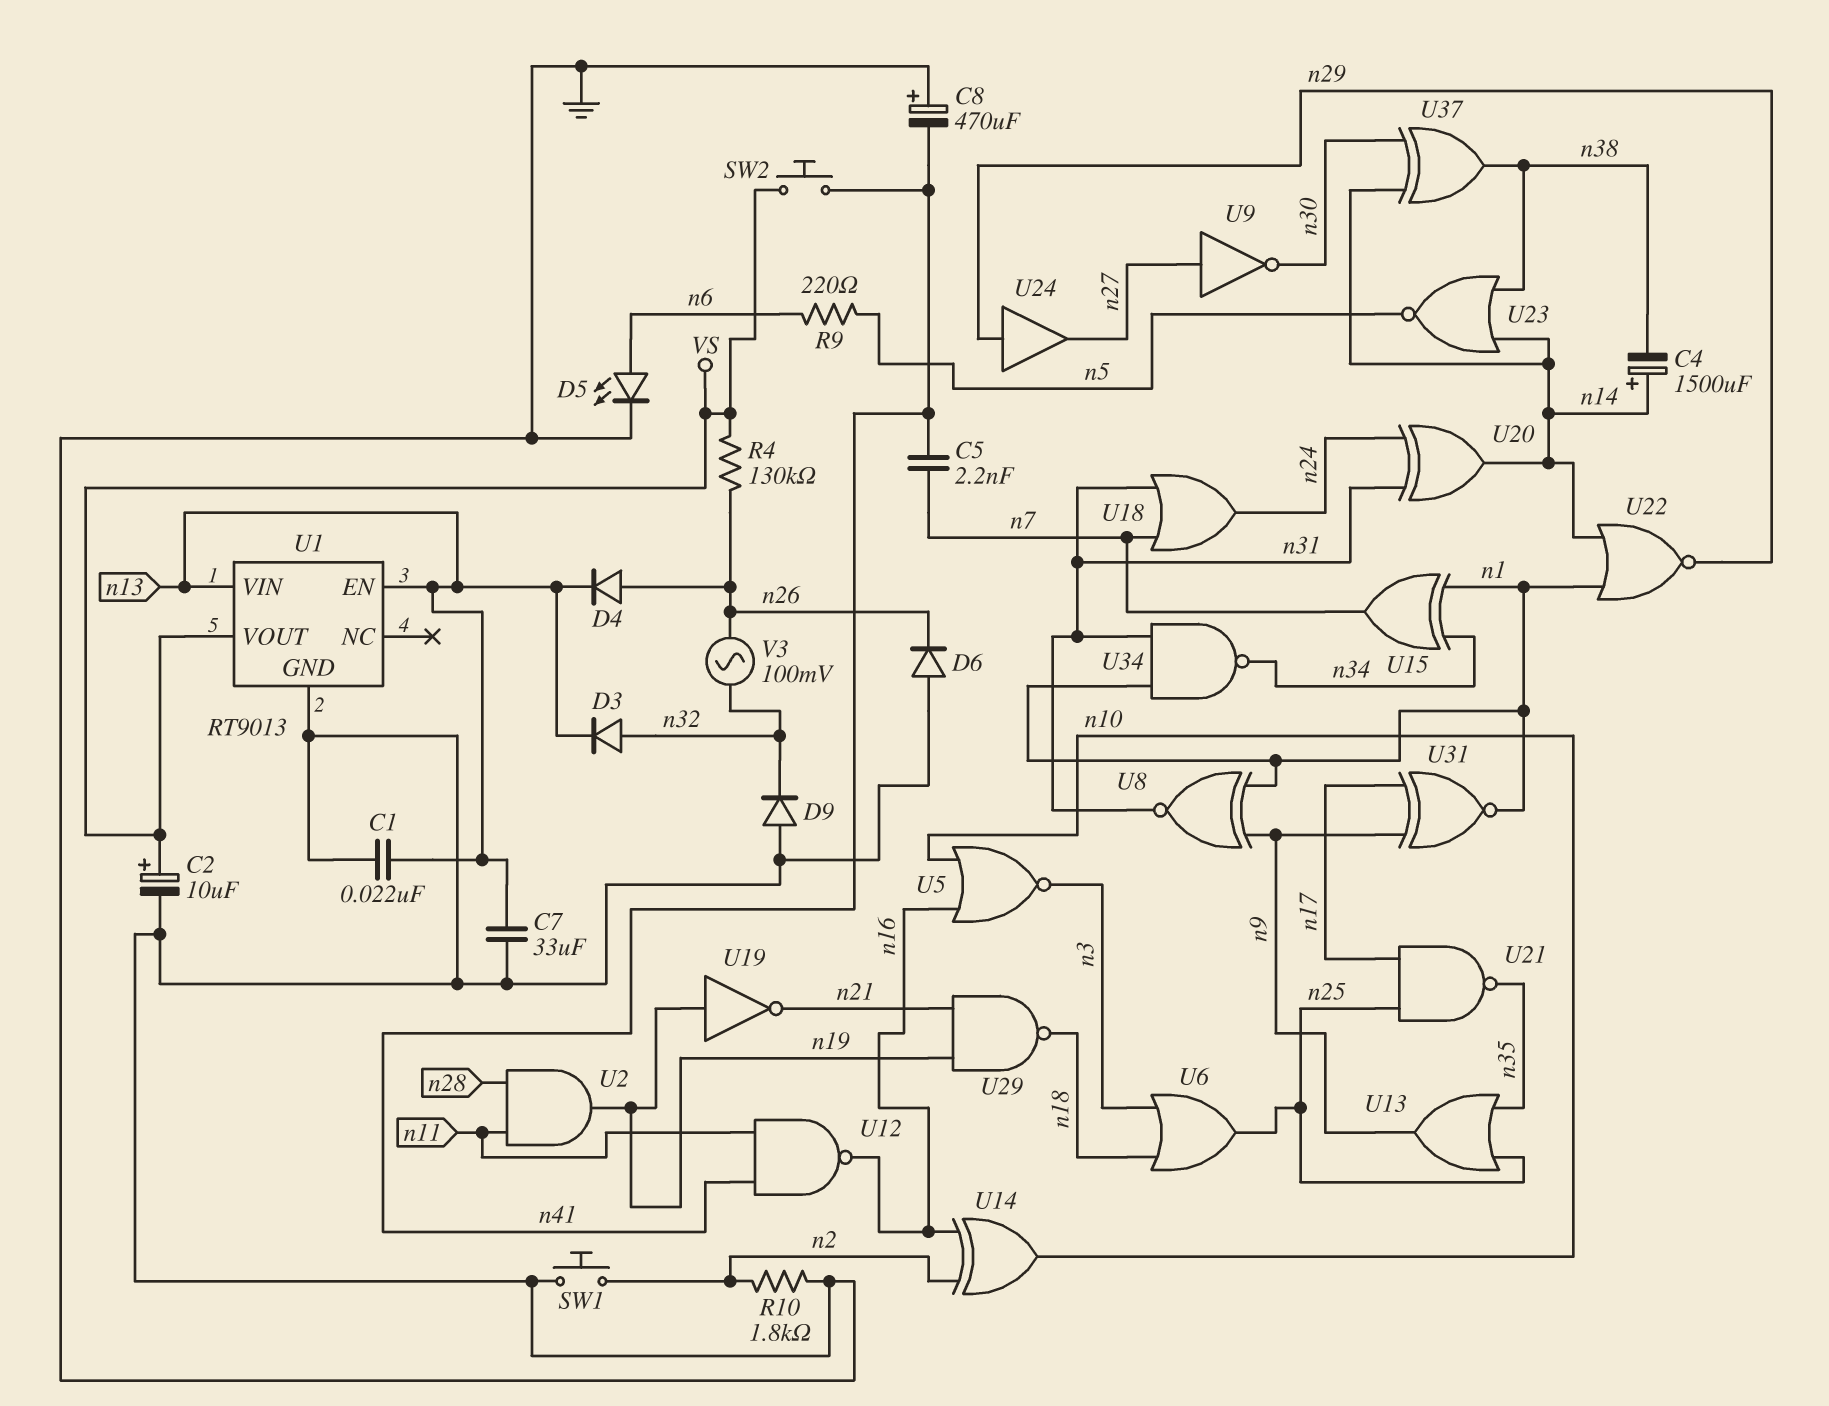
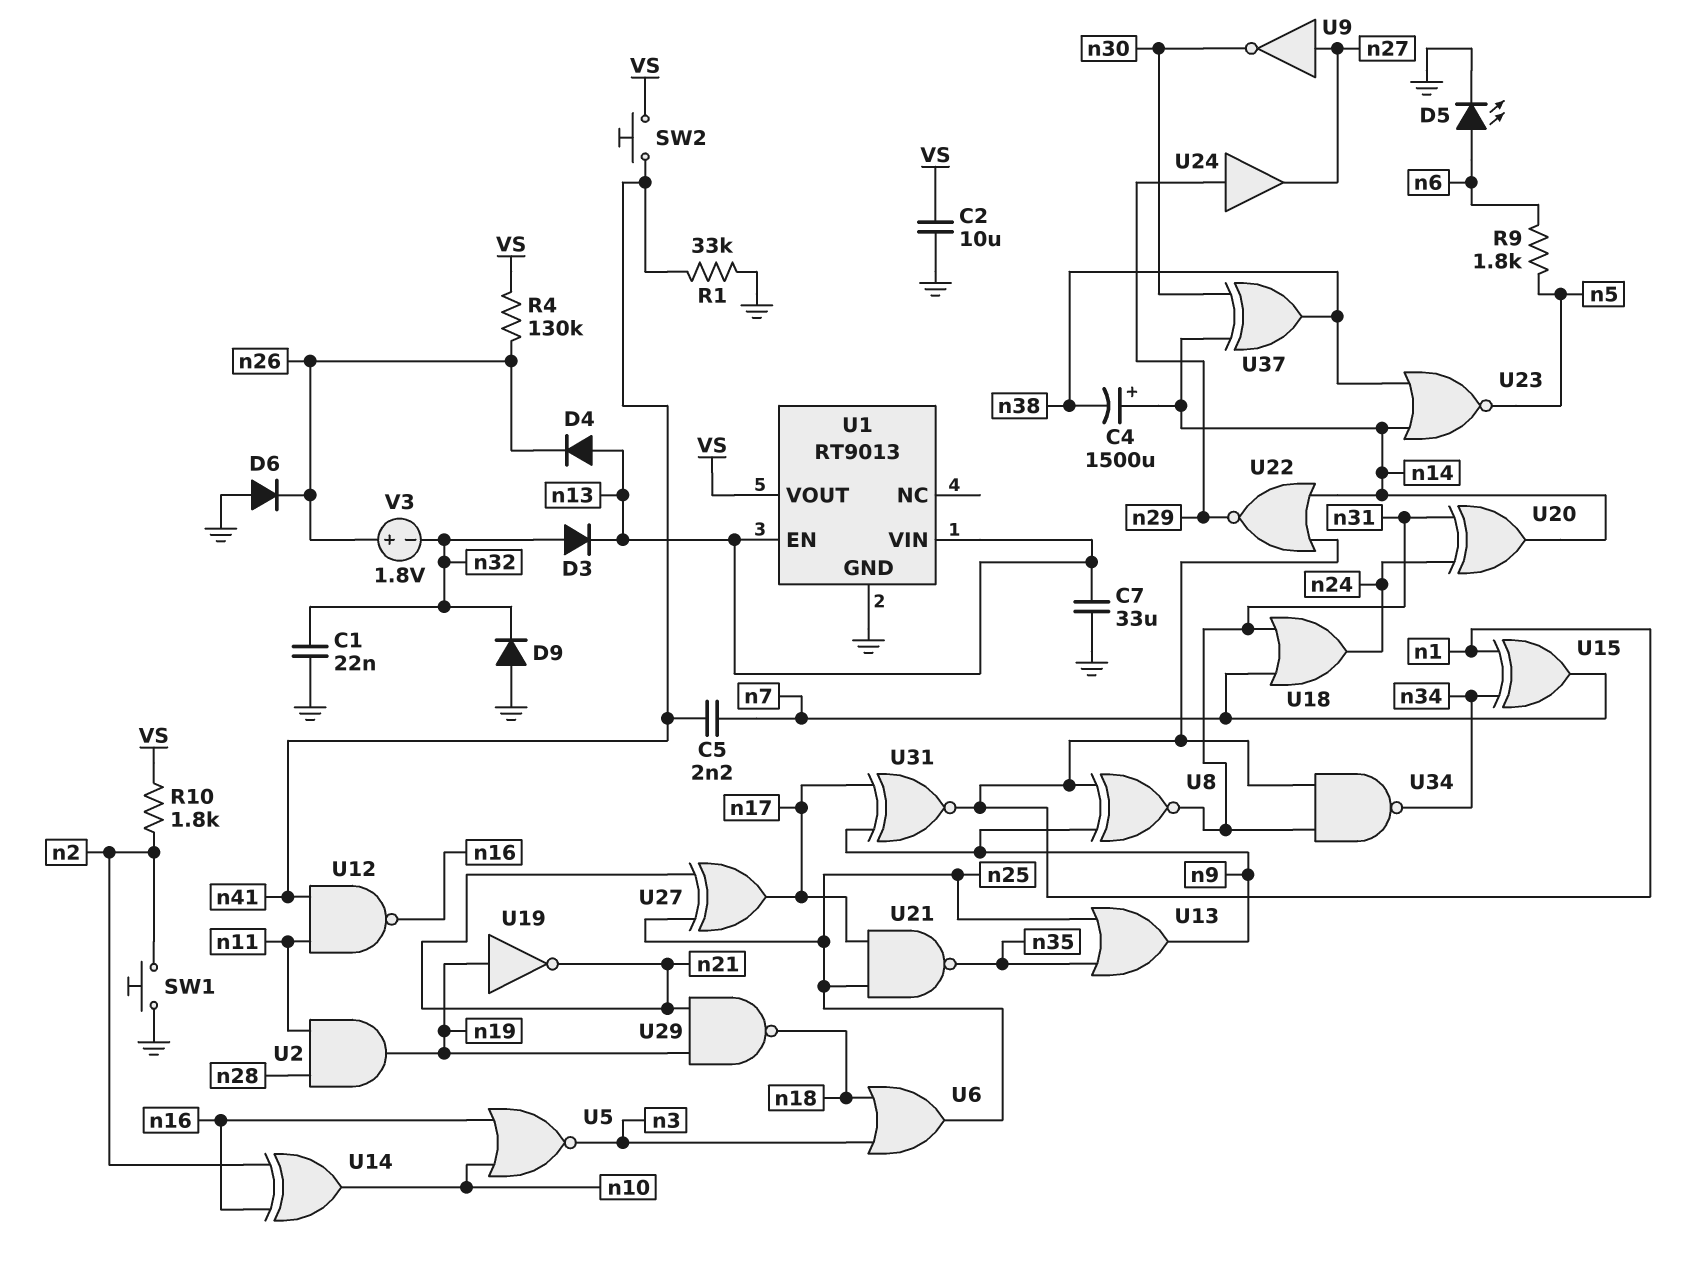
C1: 22nF (GND, n13) -> 22nF (GND, n32)
C2: 10uF (plus VS, minus GND) -> 10uF (GND, VS)
C8: 470uF (plus GND, minus n41) -> none
D4: diode (A n26, K n13) -> diode (A n13, K n26)
R1: none -> 33k (GND, n41)
R9: 220 (n5, n6) -> 1.8k (n5, n6)
R10: 1.8k (GND, n2) -> 1.8k (VS, n2)
U27: none -> XOR (in n21, in n25, out n17)
V3: AC 100mV (n26, n32) -> 1.8V (plus n26, minus n32)

